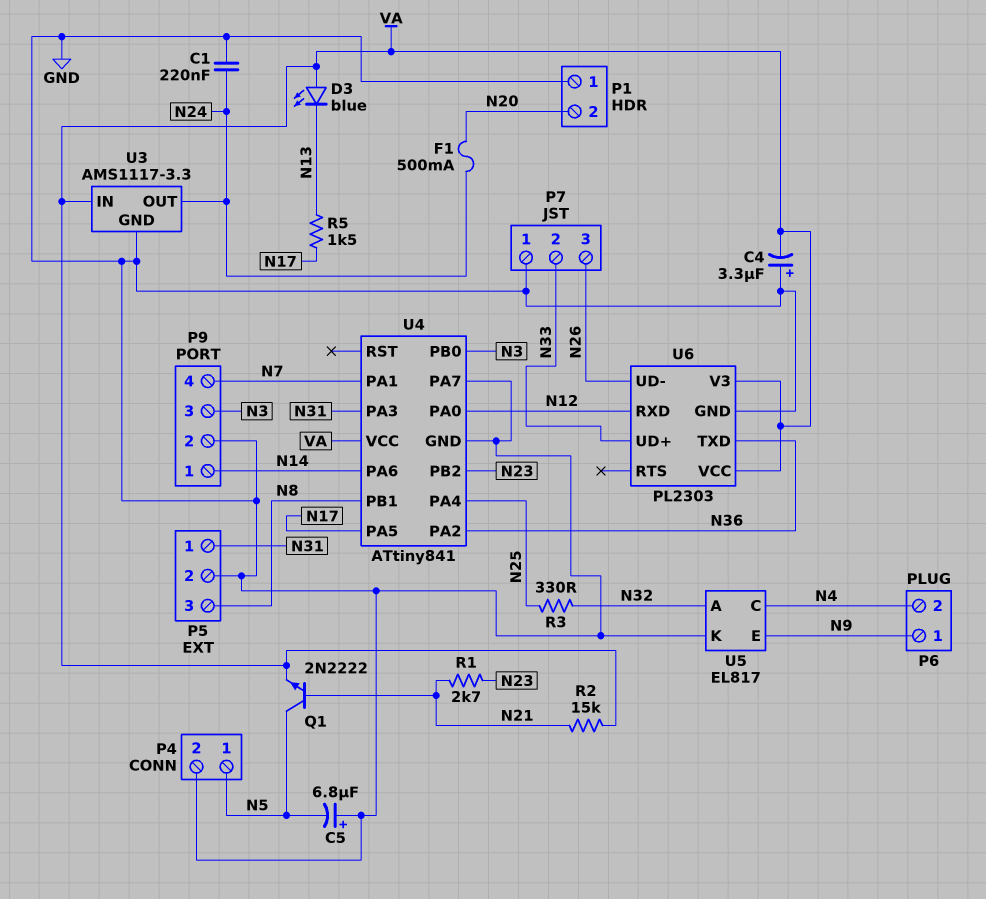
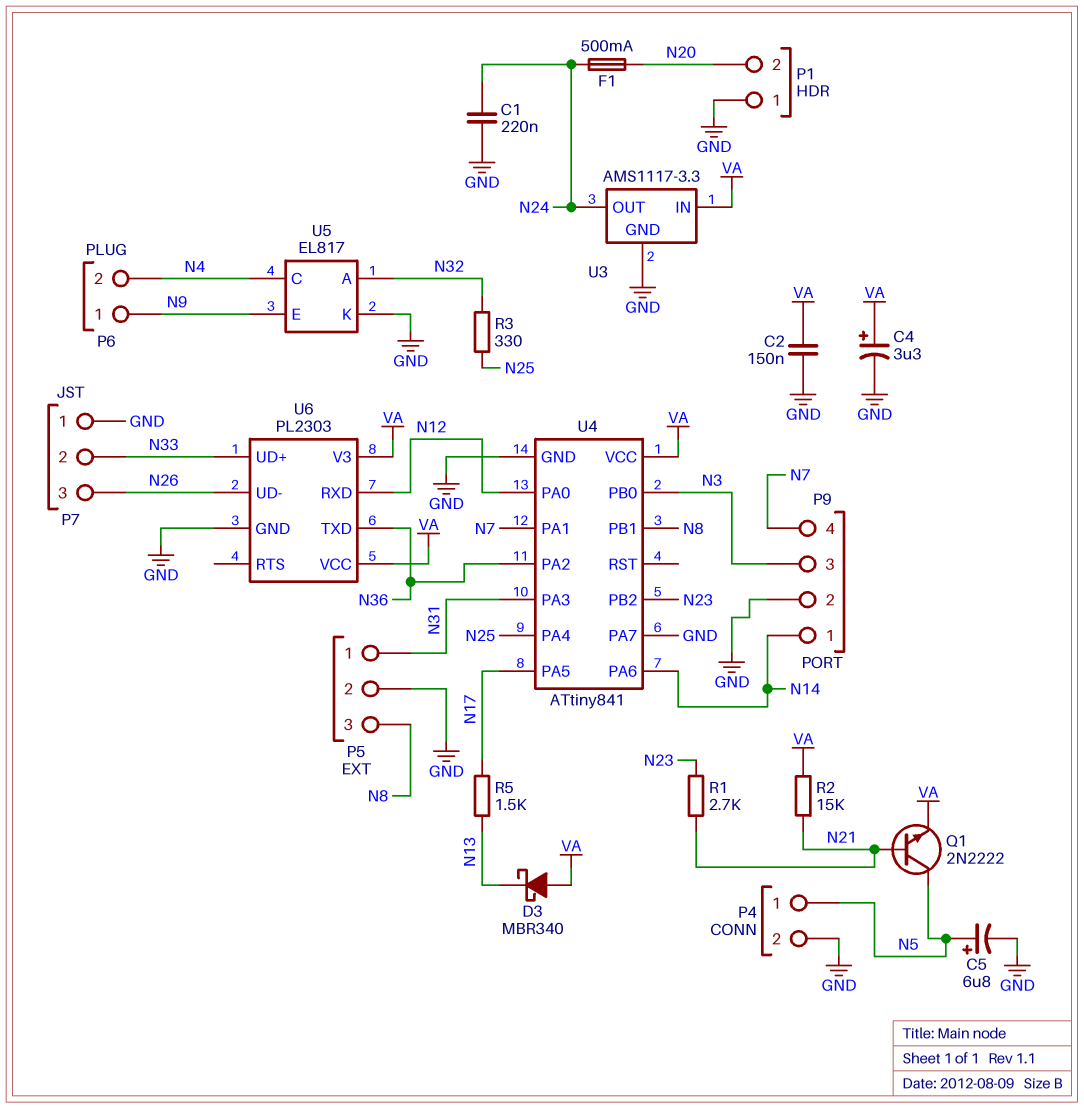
C2: none -> 150nF (GND, VA)
C4: 3.3uF (plus GND, minus VA) -> 3.3uF (plus VA, minus GND)
C5: 6.8uF (plus GND, minus N5) -> 6.8uF (plus N5, minus GND)
D3: LED blue (A VA, K N13) -> schottky MBR340 (A VA, K N13)

